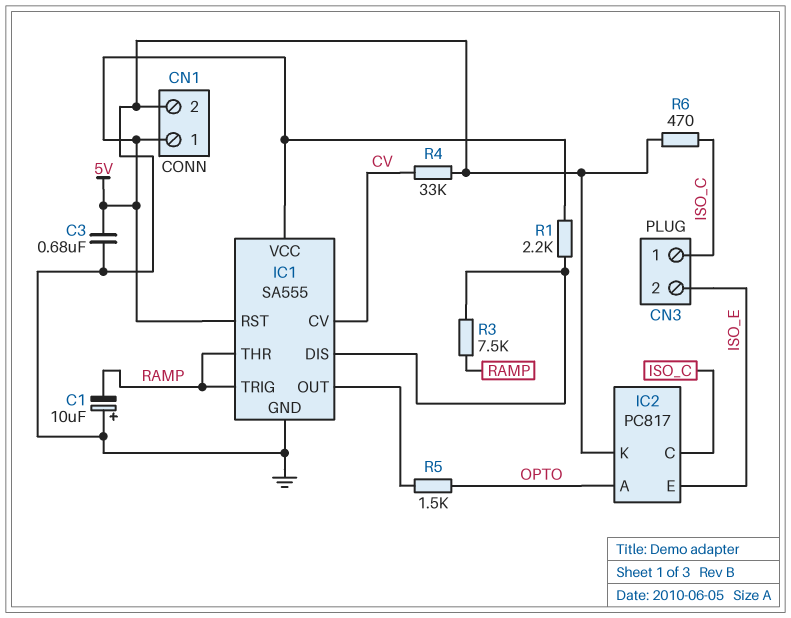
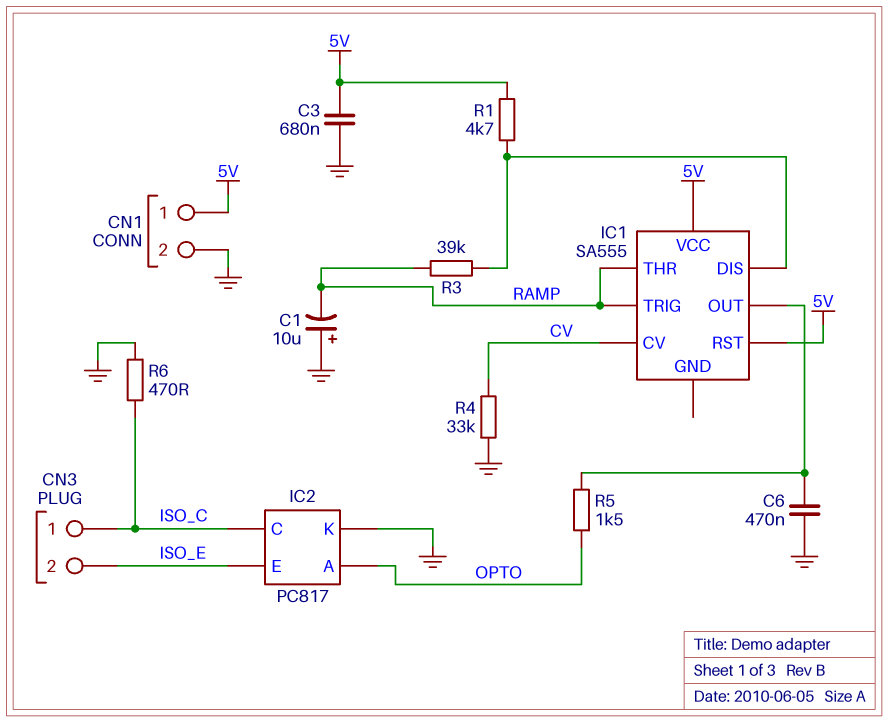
C6: none -> 470nF (GND, IC1/OUT)
IC1 pin GND: GND -> none
R1: 2.2k (5V, IC1/DIS) -> 4.7k (5V, IC1/DIS)
R3: 7.5k (IC1/DIS, RAMP) -> 39k (IC1/DIS, RAMP)

